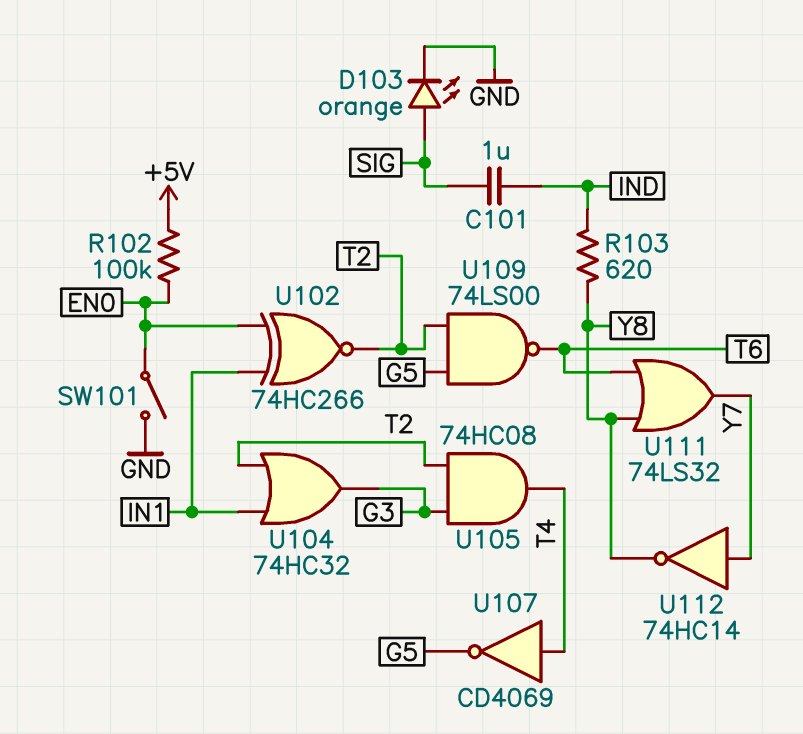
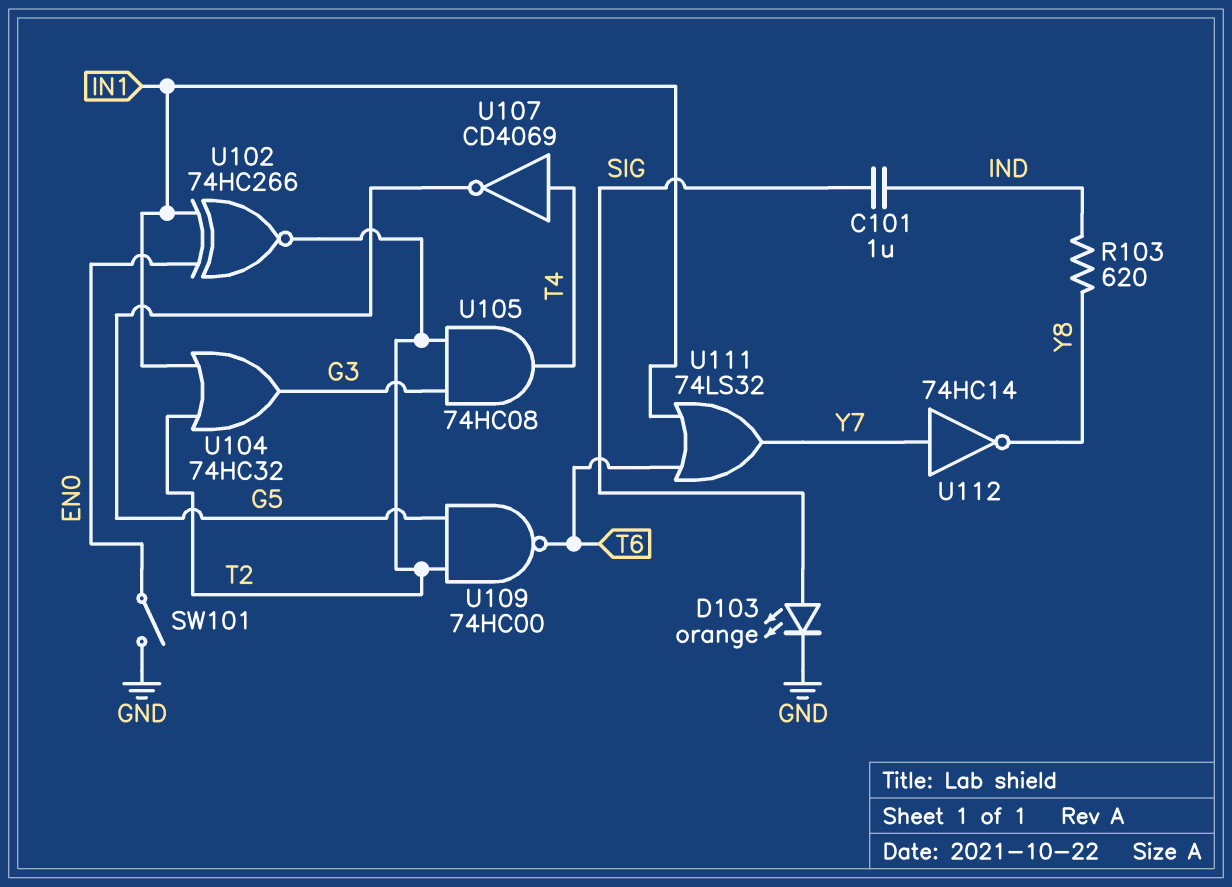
R102: 100k (+5V, EN0) -> none
U109: NAND 74LS00 (in G5, in T2, out T6) -> NAND 74HC00 (in G5, in T2, out T6)
U111: OR 74LS32 (in T6, in Y8, out Y7) -> OR 74LS32 (in IN1, in T6, out Y7)

